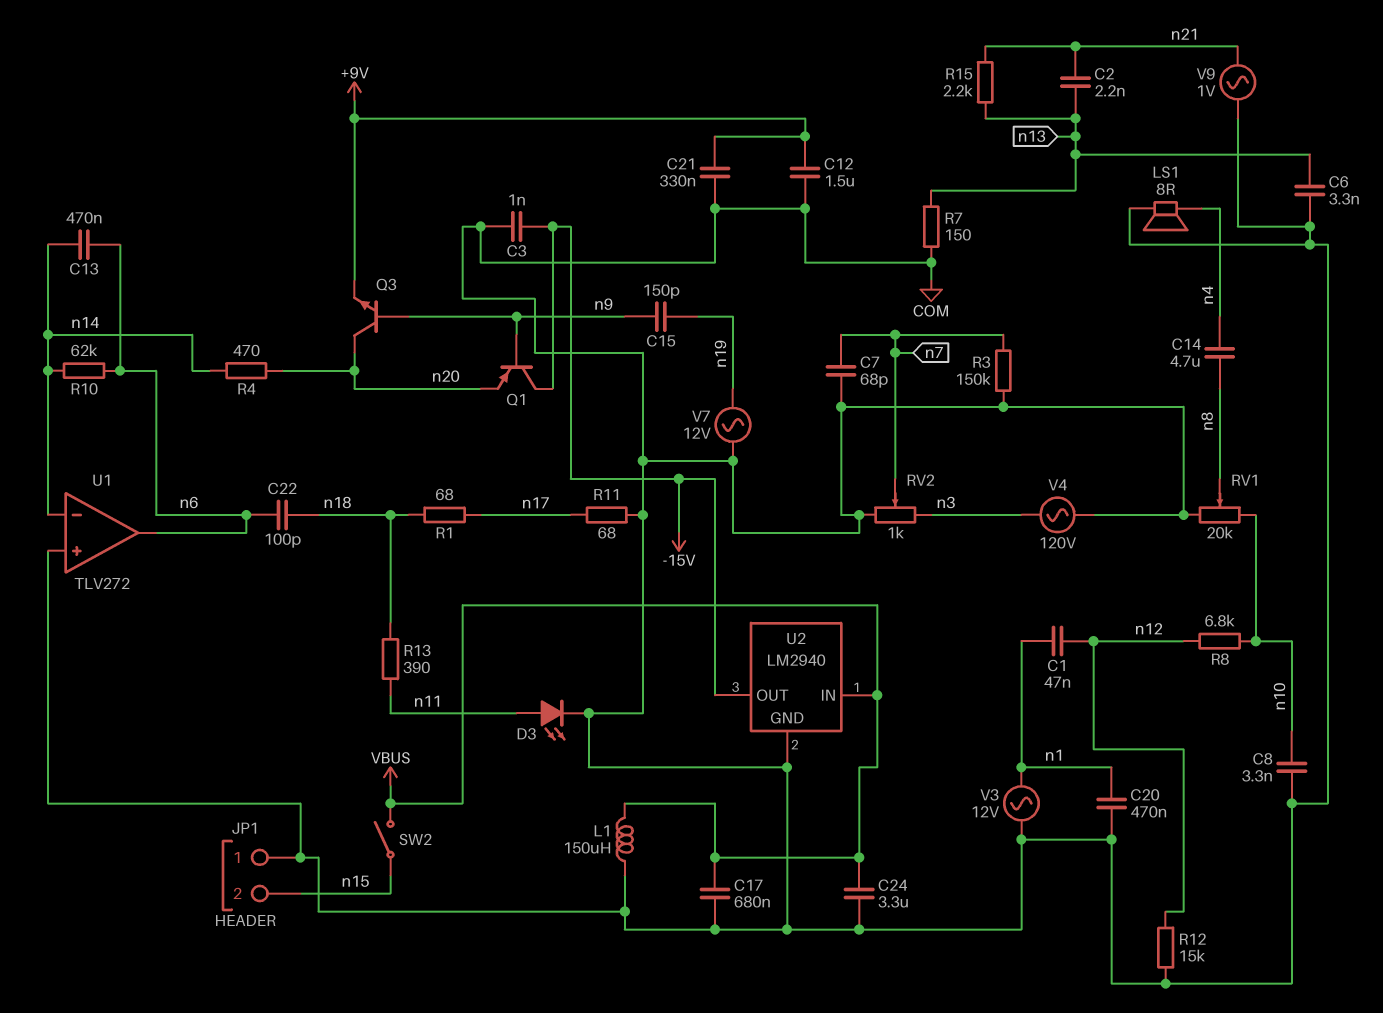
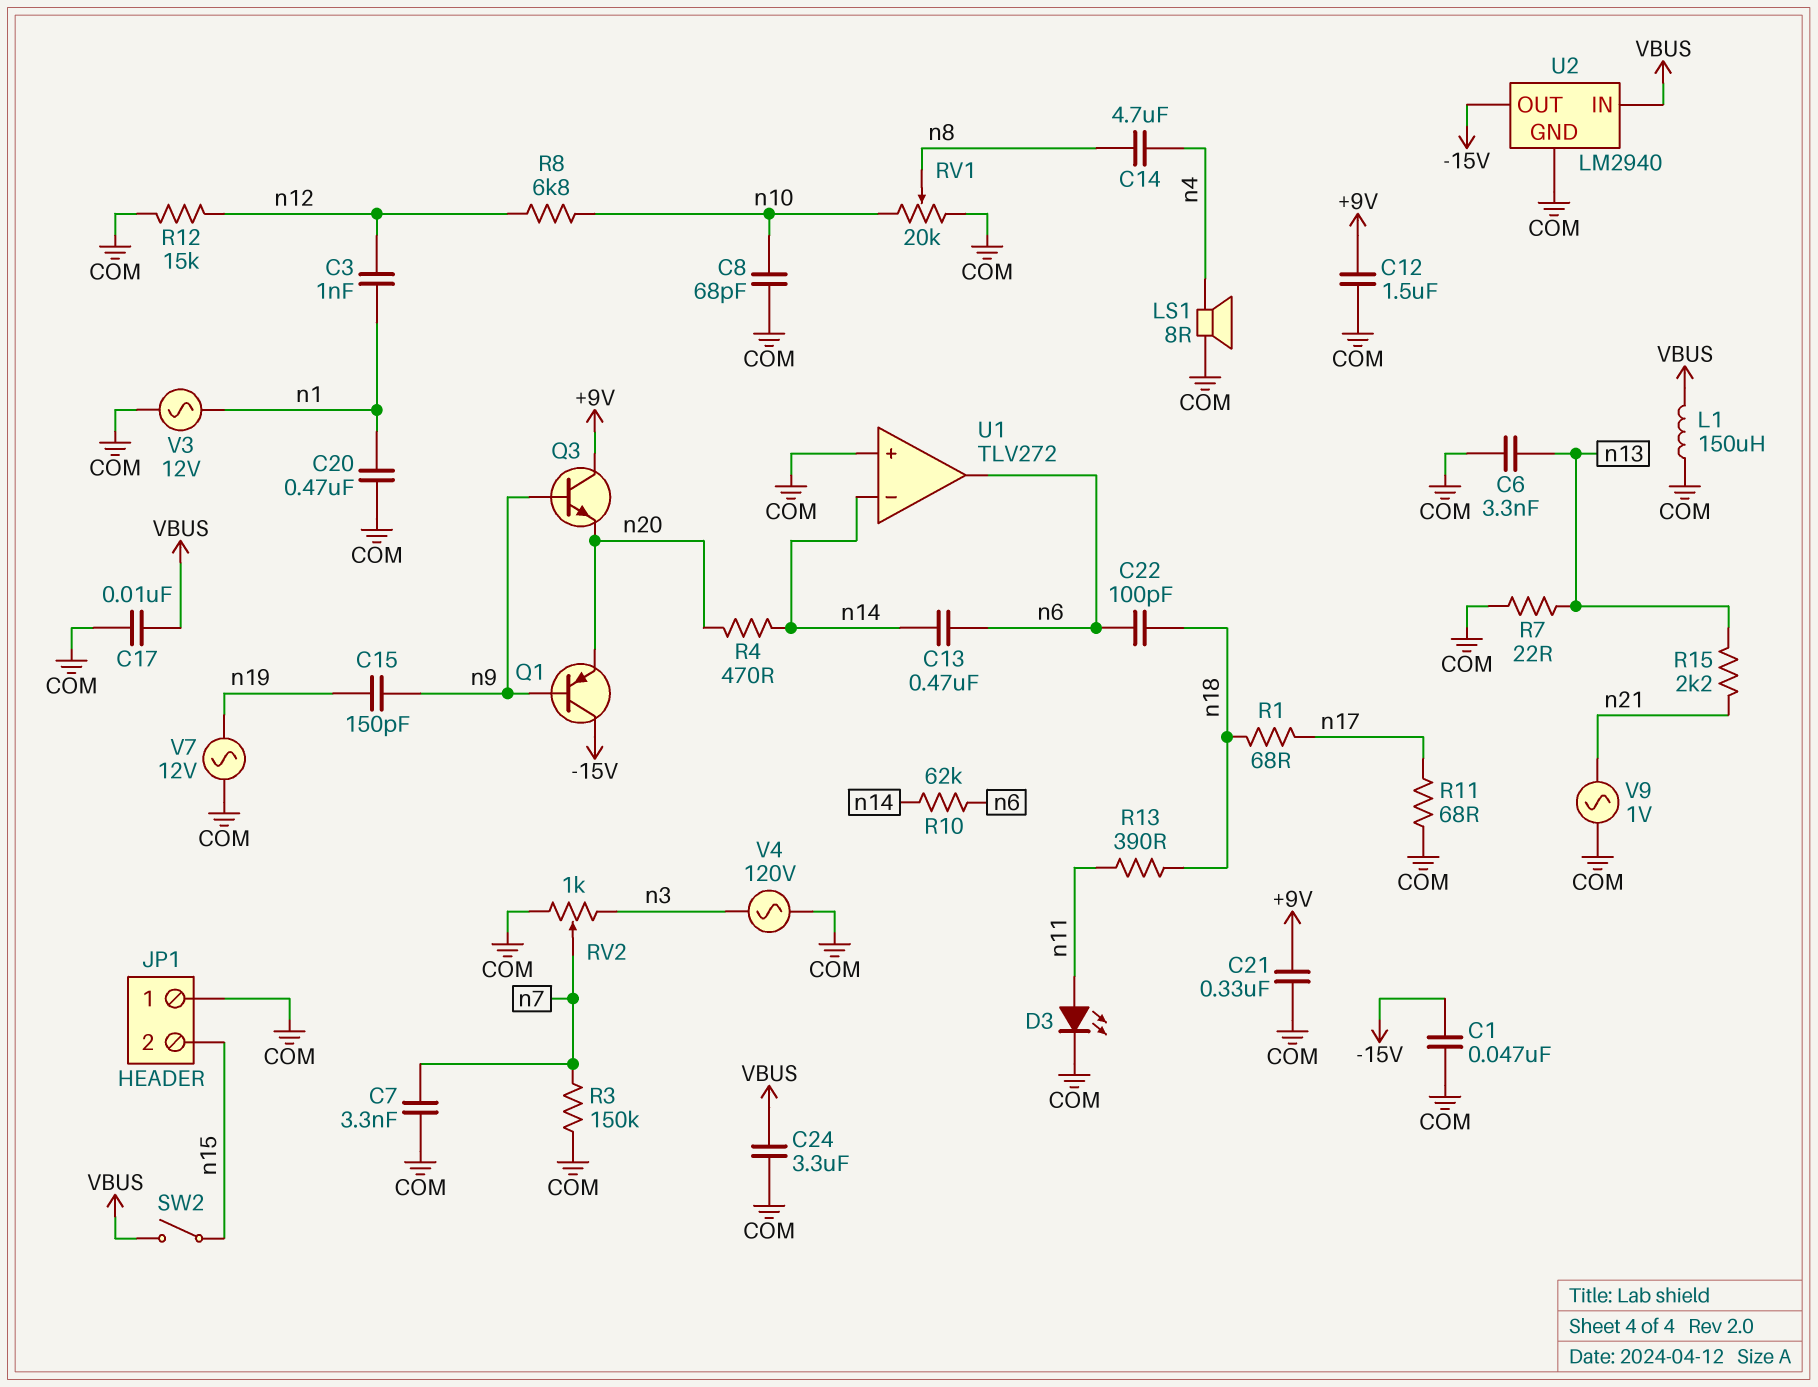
C1: 47nF (n1, n12) -> 47nF (-15V, COM)
C2: 2.2nF (n13, n21) -> none
C3: 1nF (-15V, COM) -> 1nF (n1, n12)
C7: 68pF (COM, n7) -> 3.3nF (COM, n7)
C8: 3.3nF (COM, n10) -> 68pF (COM, n10)
C17: 680nF (COM, VBUS) -> 10nF (COM, VBUS)
Q3: NPN (B n9, C n20, E +9V) -> NPN (B n9, C +9V, E n20)
R7: 150 (COM, n13) -> 22 (COM, n13)

